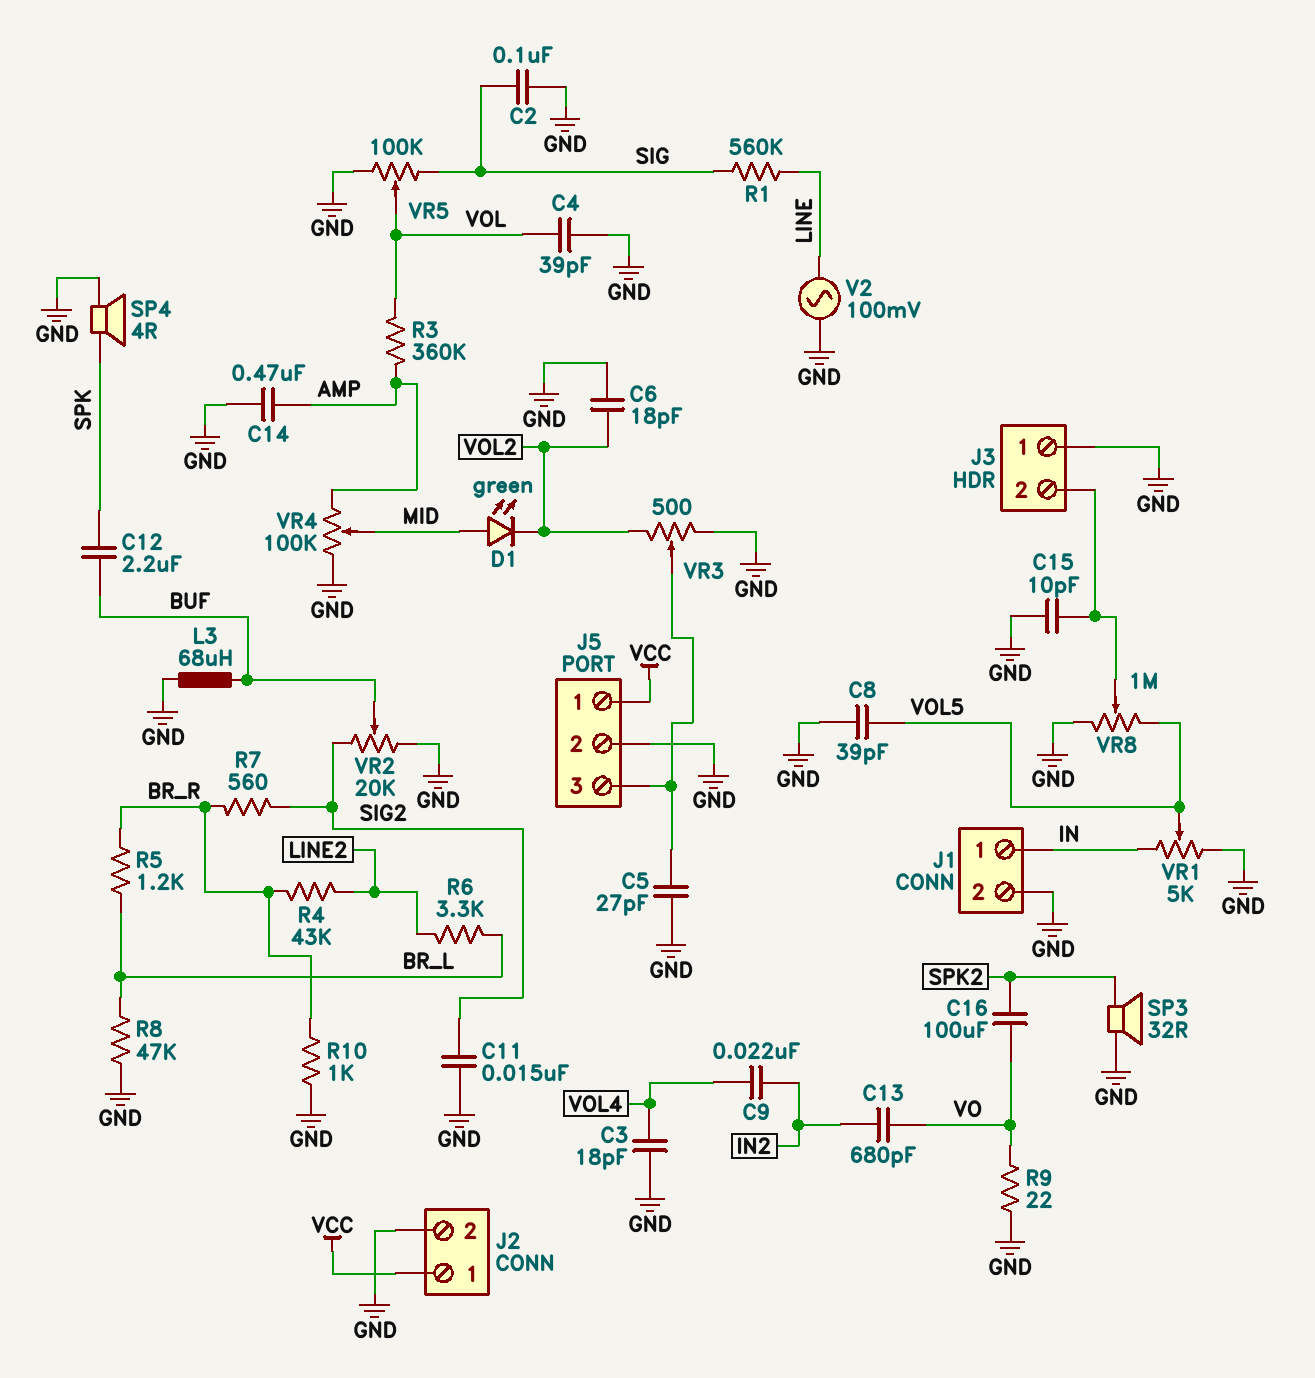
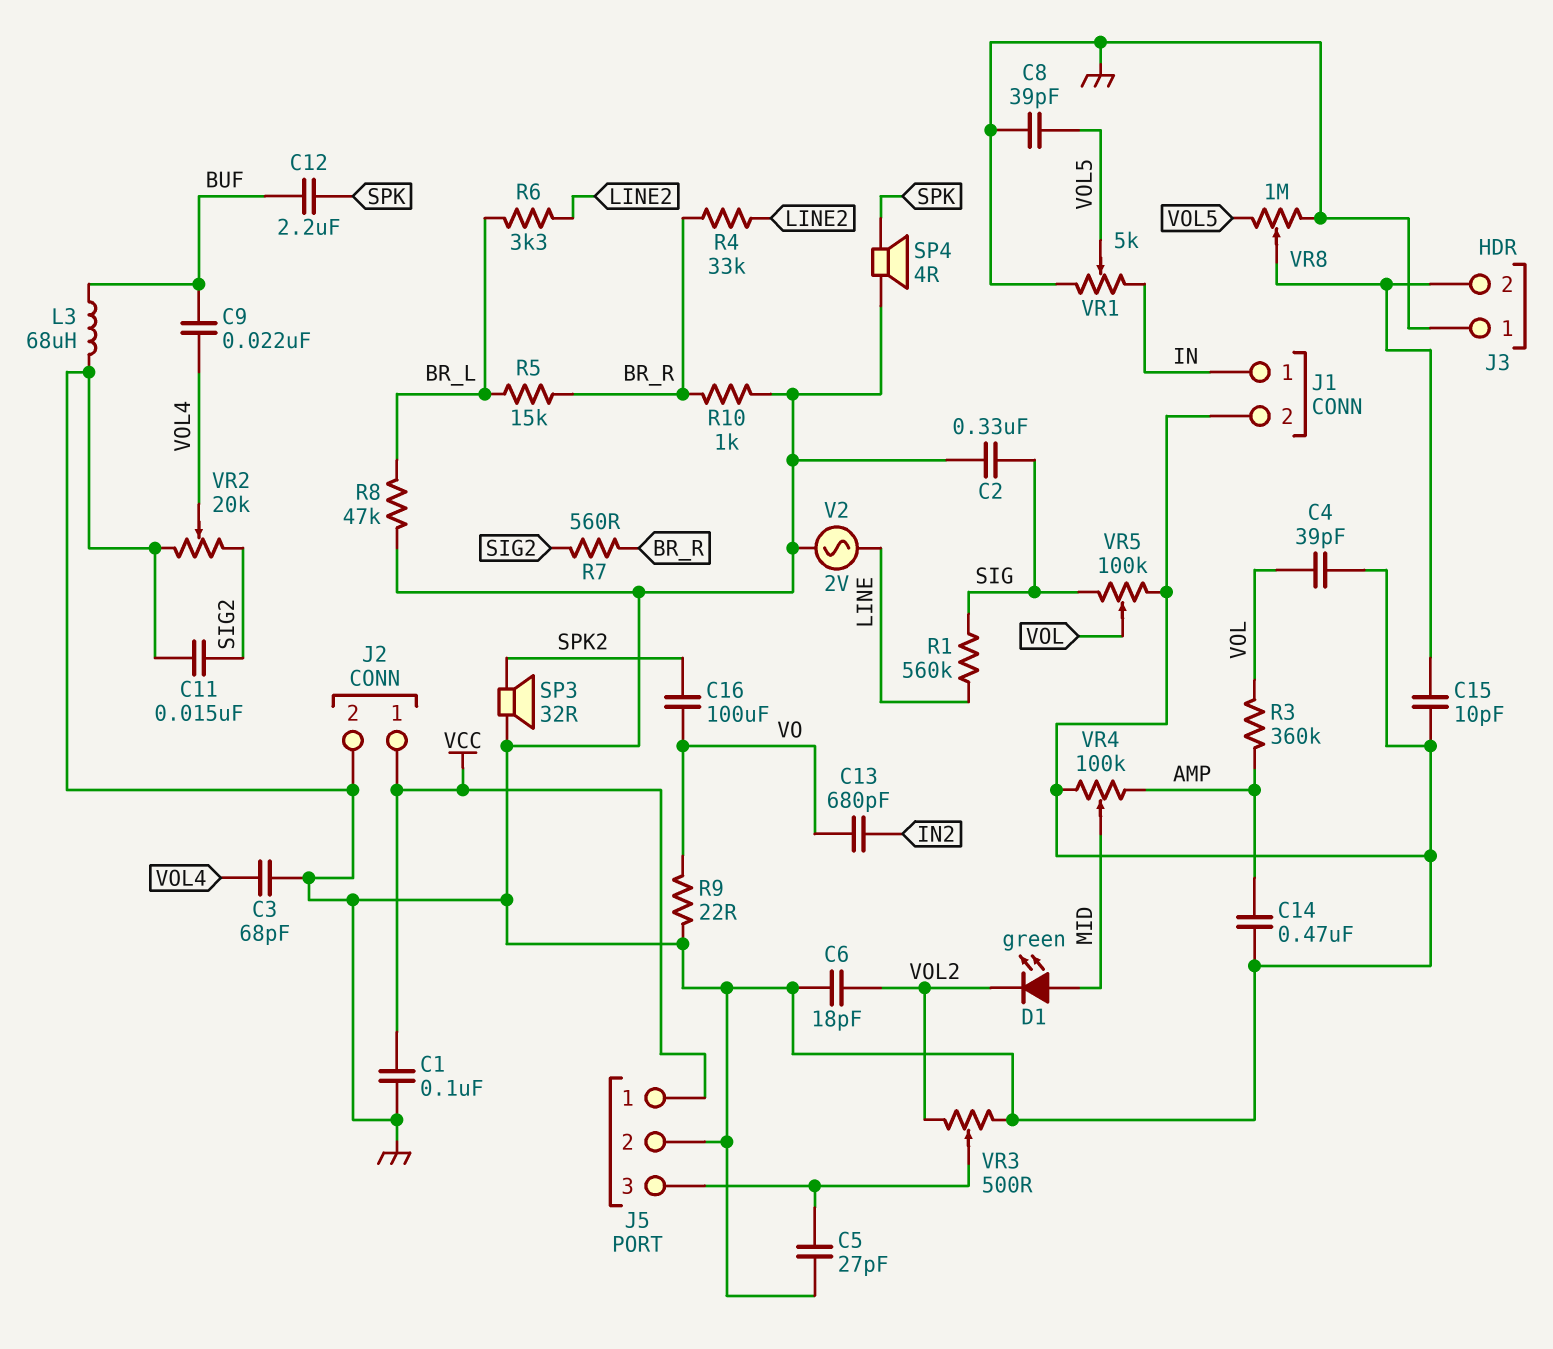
C1: none -> 100nF (GND, VCC)
C2: 100nF (GND, SIG) -> 330nF (GND, SIG)
C3: 18pF (GND, VOL4) -> 68pF (GND, VOL4)
C9: 22nF (IN2, VOL4) -> 22nF (BUF, VOL4)
R4: 43k (BR_R, LINE2) -> 33k (BR_R, LINE2)
R5: 1.2k (BR_L, BR_R) -> 15k (BR_L, BR_R)
V2: AC 100mV (GND, LINE) -> AC 2V (GND, LINE)
VR2: 20k (GND, SIG2, wiper BUF) -> 20k (GND, SIG2, wiper VOL4)

